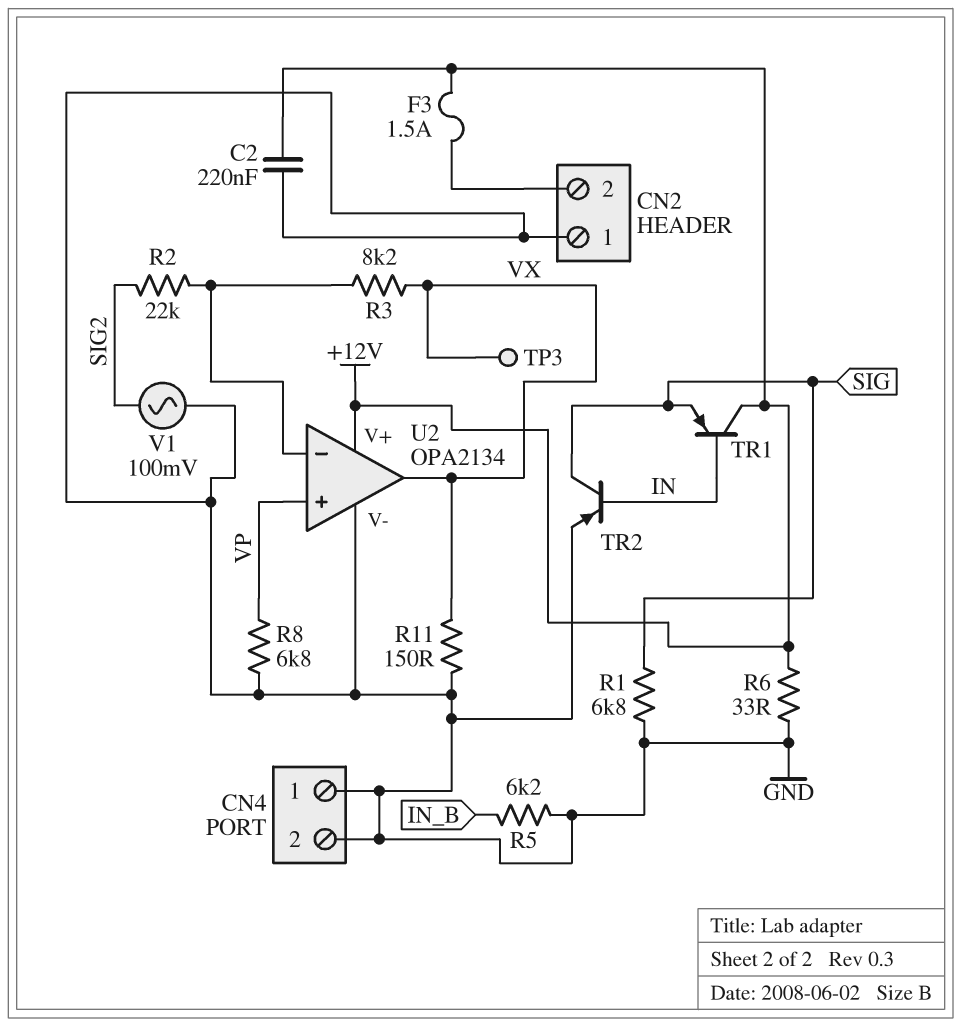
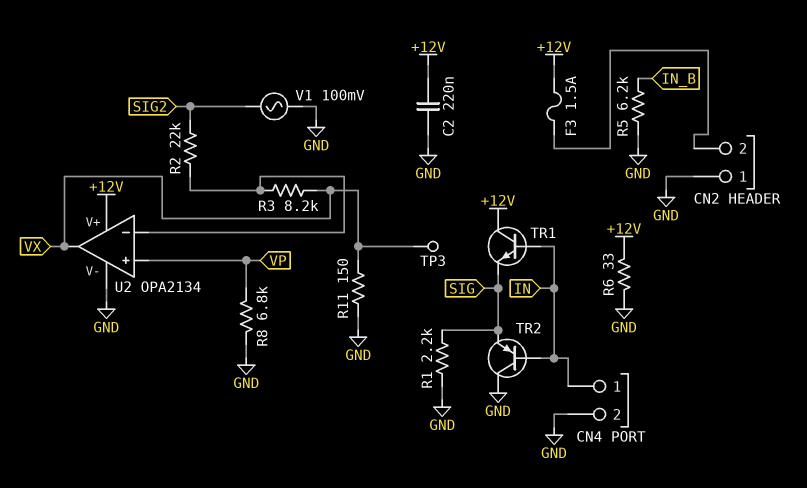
CN4 pin 1: GND -> IN
R1: 6.8k (GND, SIG) -> 2.2k (GND, SIG)
TR1: PNP (B IN, C +12V, E SIG) -> NPN (B IN, C +12V, E SIG)
TR2: PNP (B IN, C SIG, E GND) -> PNP (B IN, C GND, E SIG)

